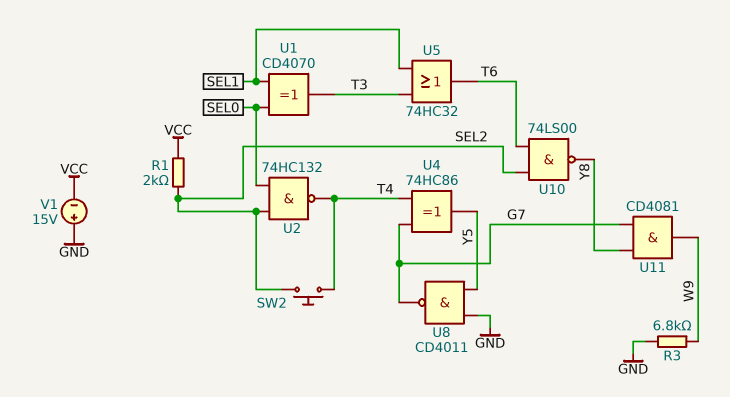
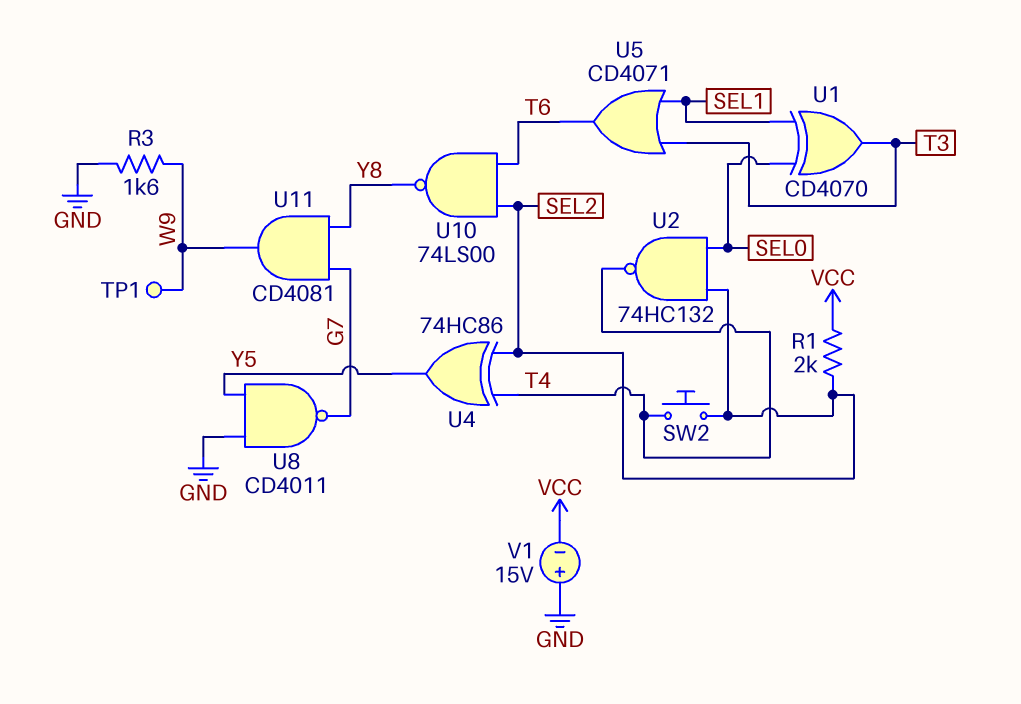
R3: 6.8k (GND, W9) -> 1.6k (GND, W9)
TP1: none -> test point (W9)
U4: XOR 74HC86 (in G7, in T4, out Y5) -> XOR 74HC86 (in SEL2, in T4, out Y5)
U5: OR 74HC32 (in SEL1, in T3, out T6) -> OR CD4071 (in SEL1, in T3, out T6)

